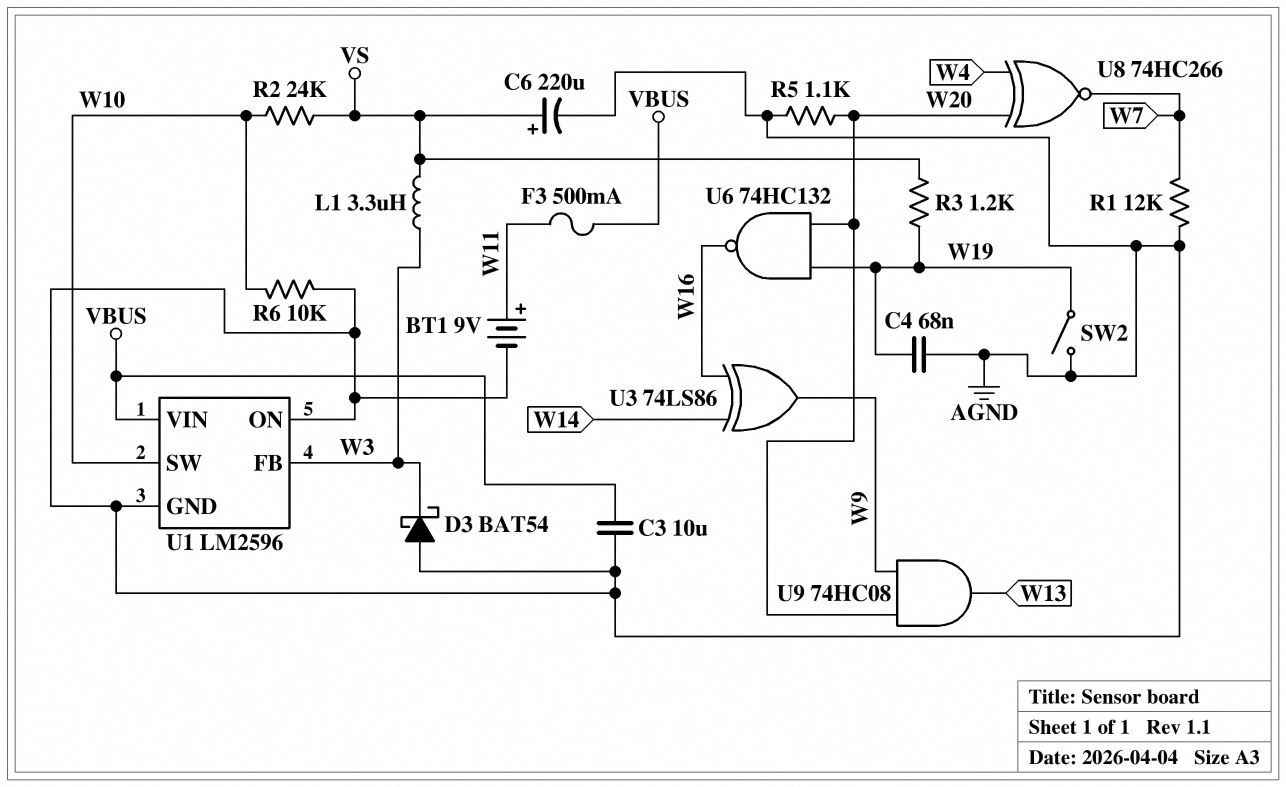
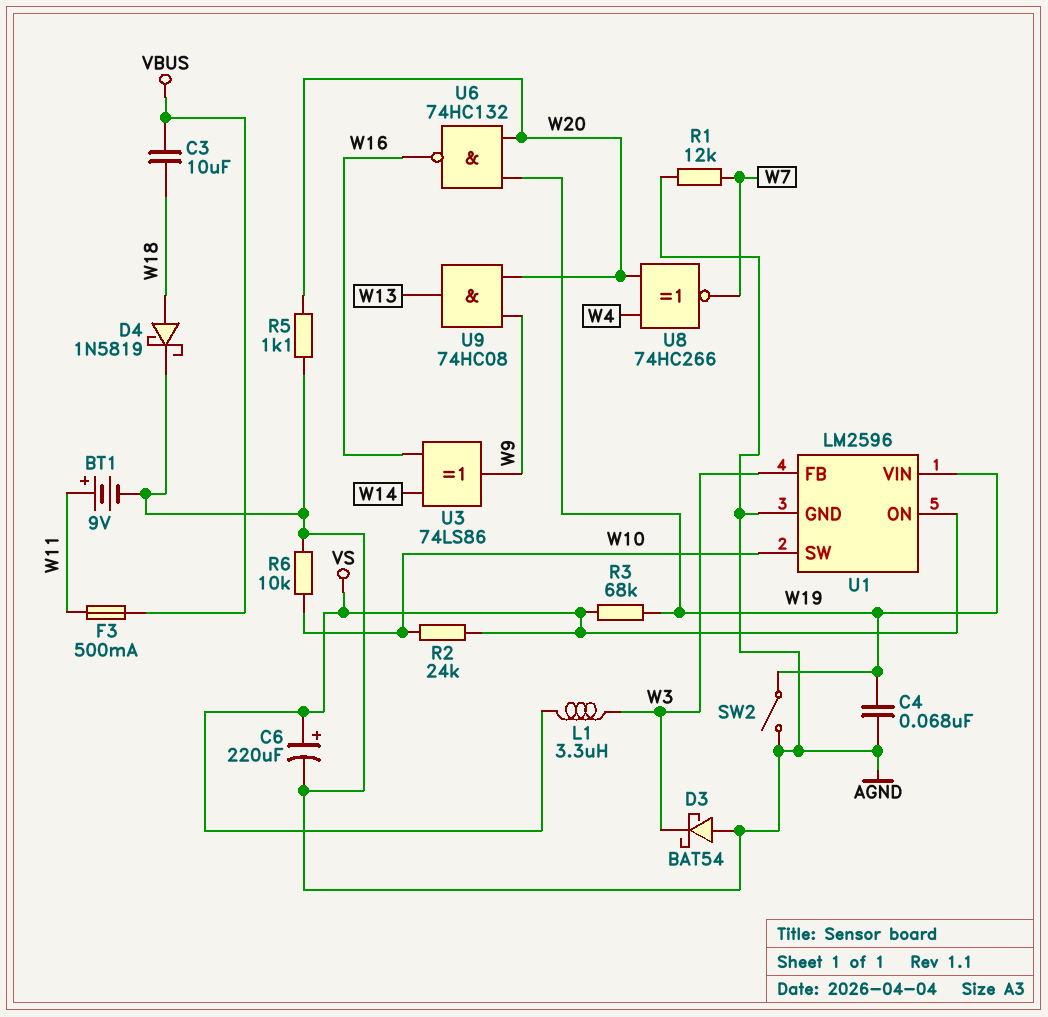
C3: 10uF (AGND, VBUS) -> 10uF (VBUS, W18)
D4: none -> schottky 1N5819 (A W18, K AGND)
R3: 1.2k (VS, W19) -> 68k (VS, W19)
U1 pin ON: AGND -> VS
U1 pin VIN: VBUS -> W19

